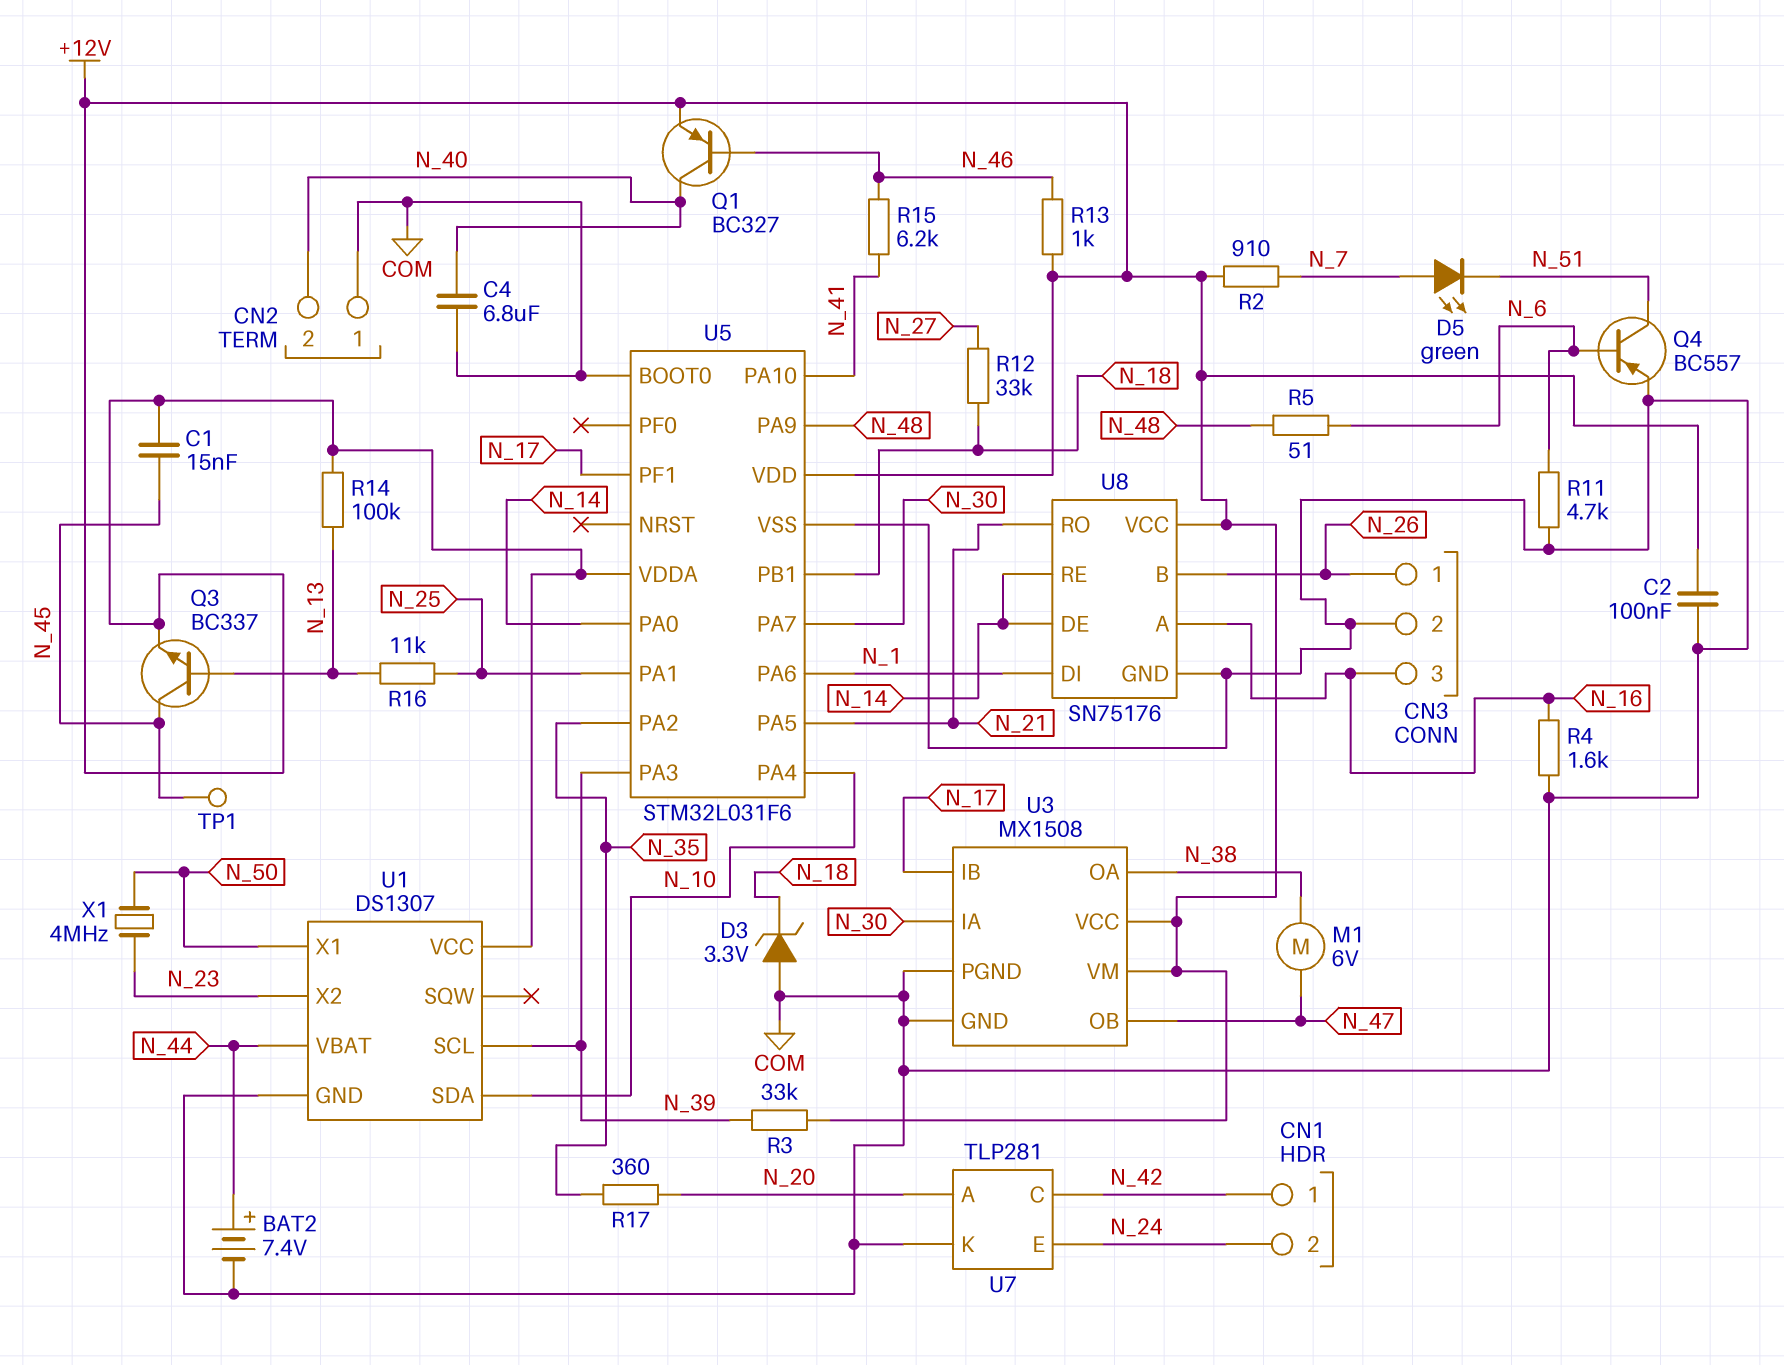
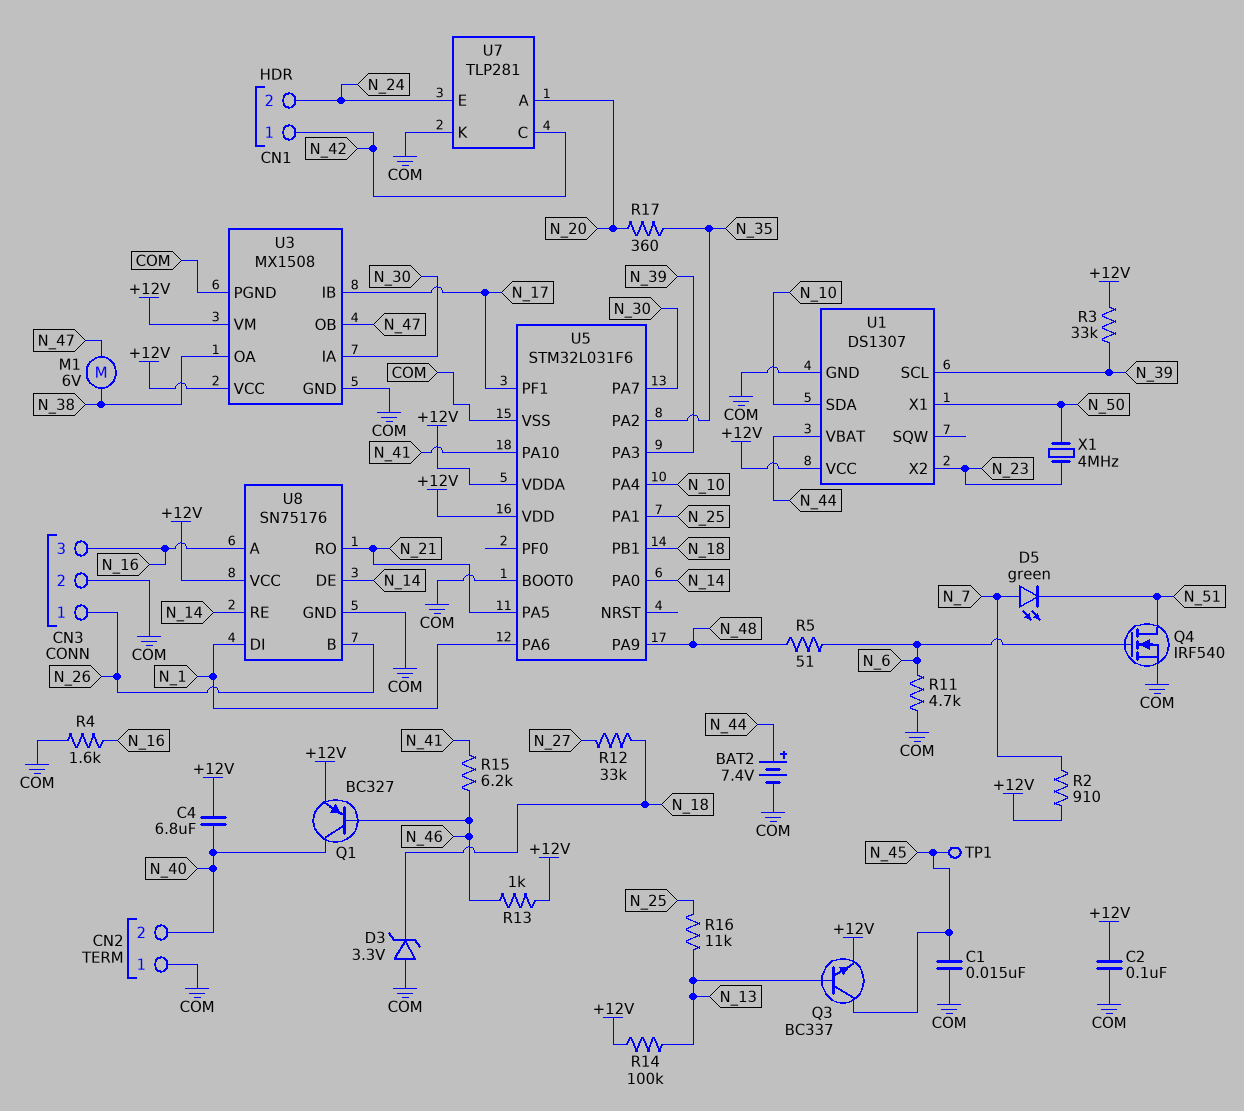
C1: 15nF (+12V, N_45) -> 15nF (COM, N_45)
C4: 6.8uF (COM, N_40) -> 6.8uF (+12V, N_40)
Q4: PNP BC557 (B N_6, C N_51, E COM) -> NMOS IRF540 (G N_6, D N_51, S COM)

